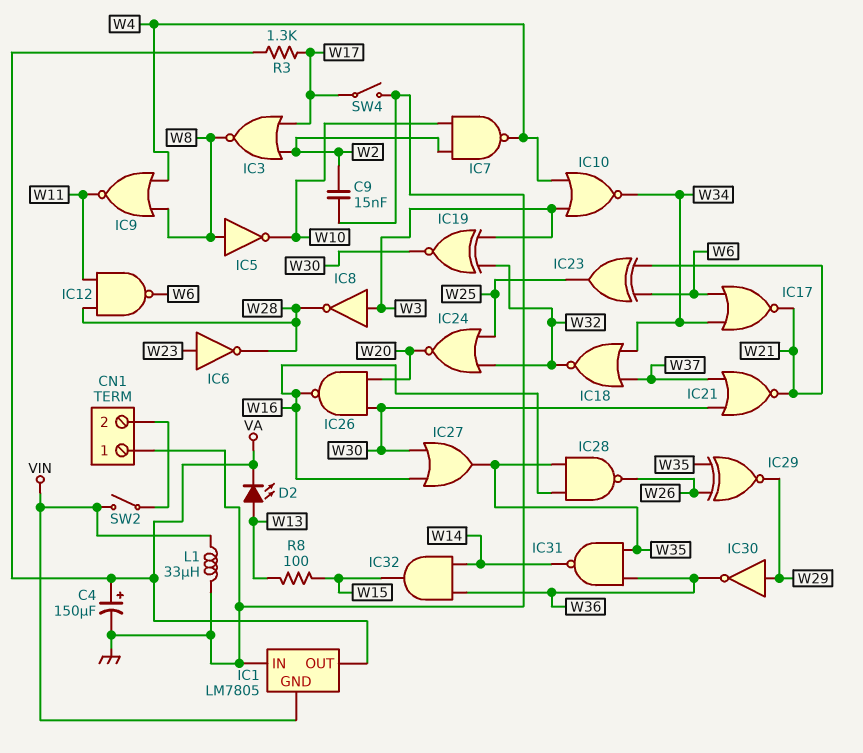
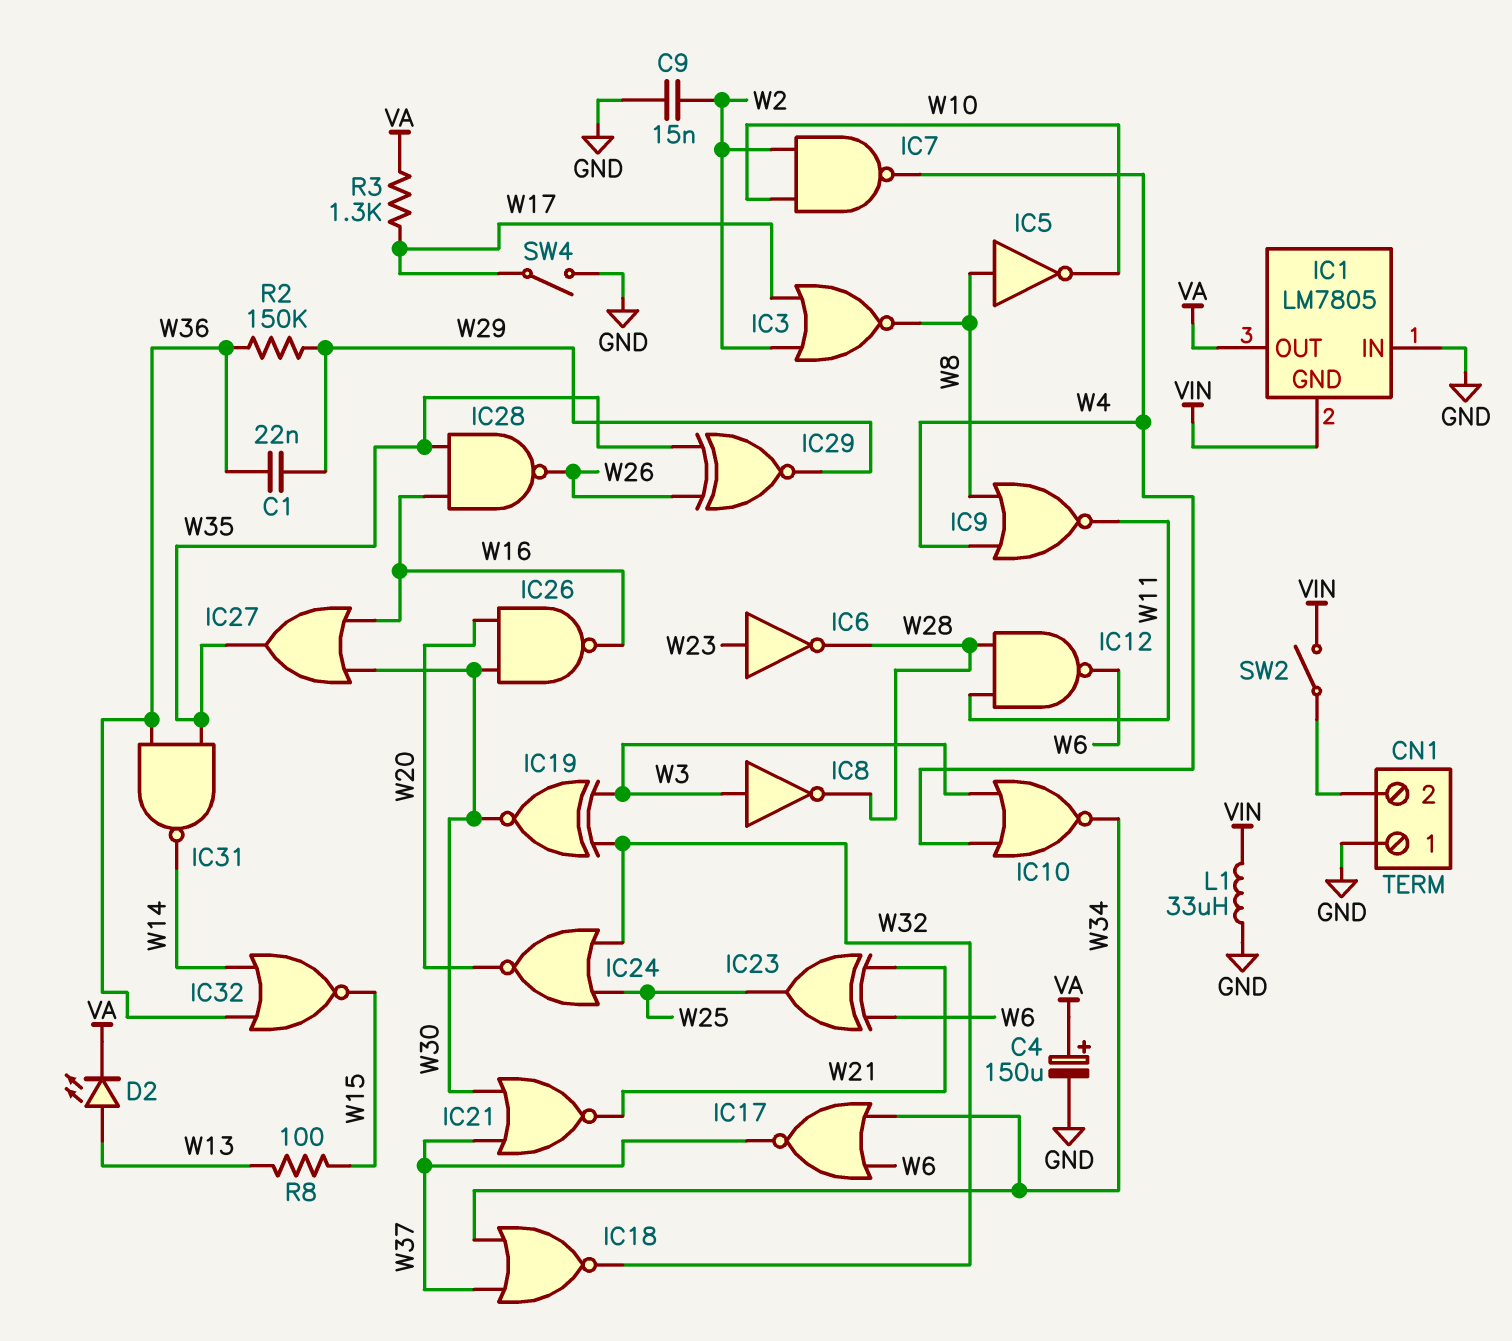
C1: none -> 22nF (W29, W36)
IC17: NOR (in W6, in W34, out W21) -> NOR (in W6, in W34, out W37)
IC30: NOT (in W29, out W36) -> none
IC32: AND (in W14, in W36, out W15) -> NOR (in W14, in W36, out W15)
R2: none -> 150k (W29, W36)

